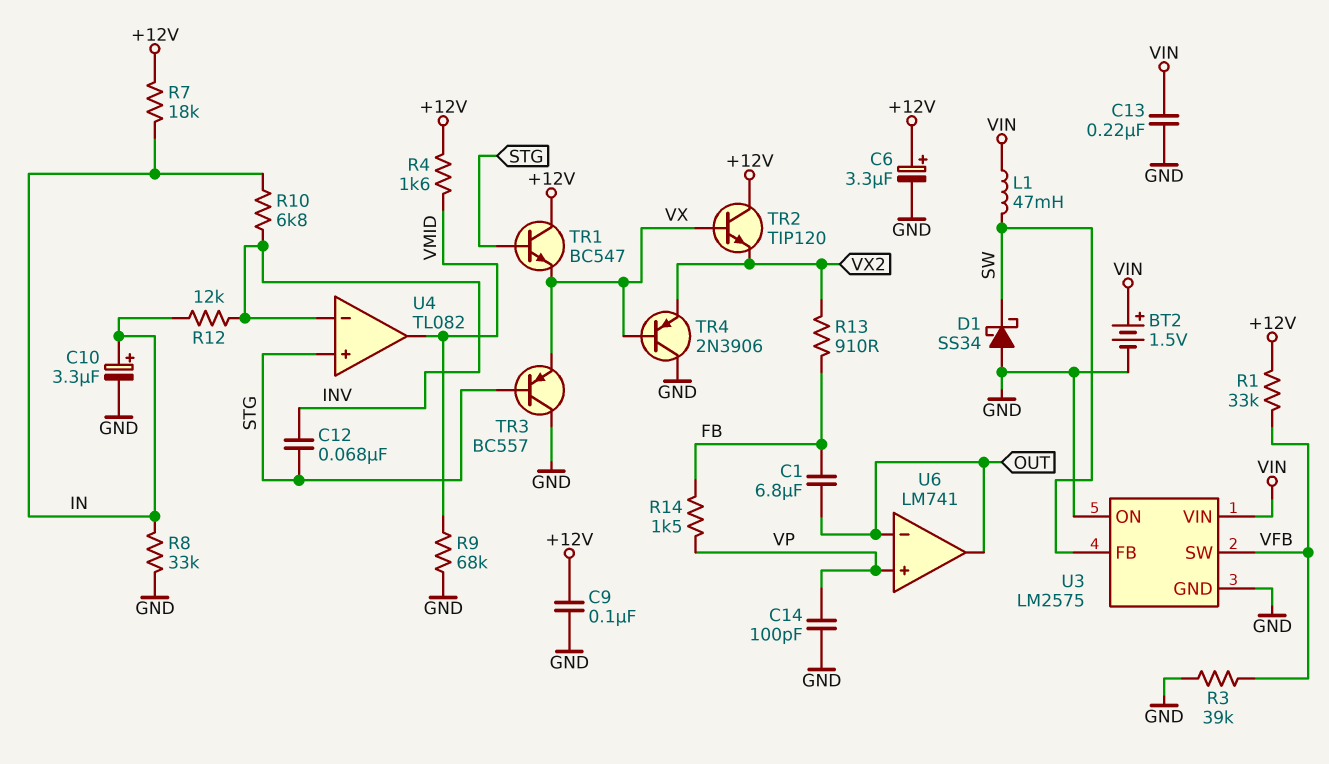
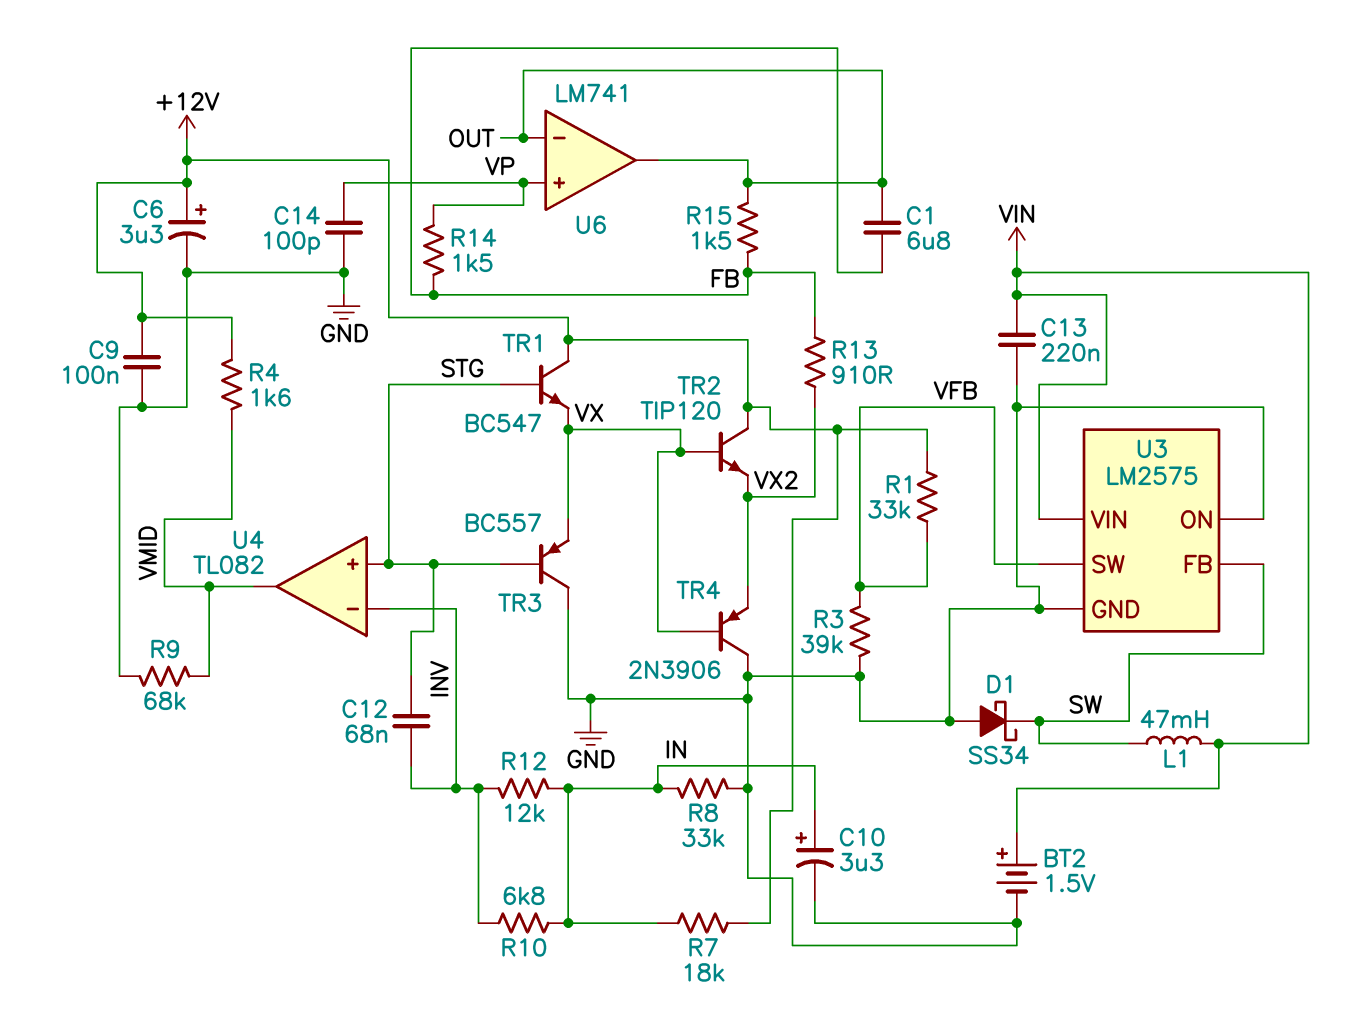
R15: none -> 1.5k (FB, OUT)

